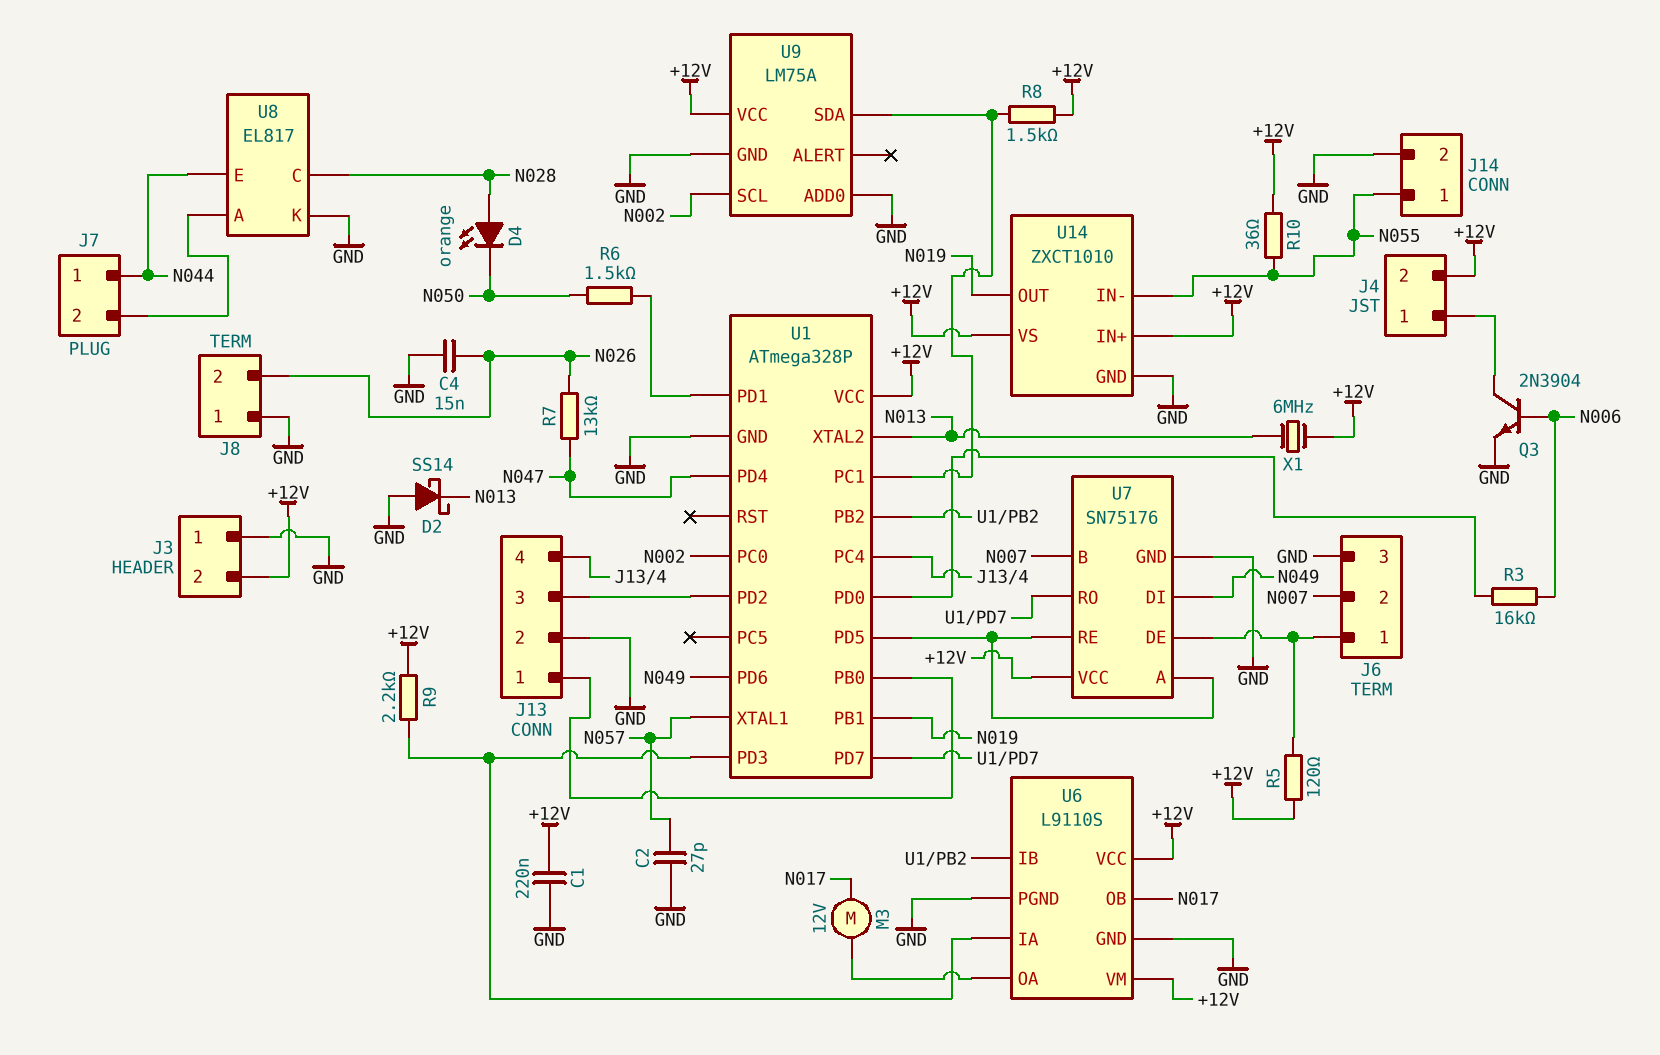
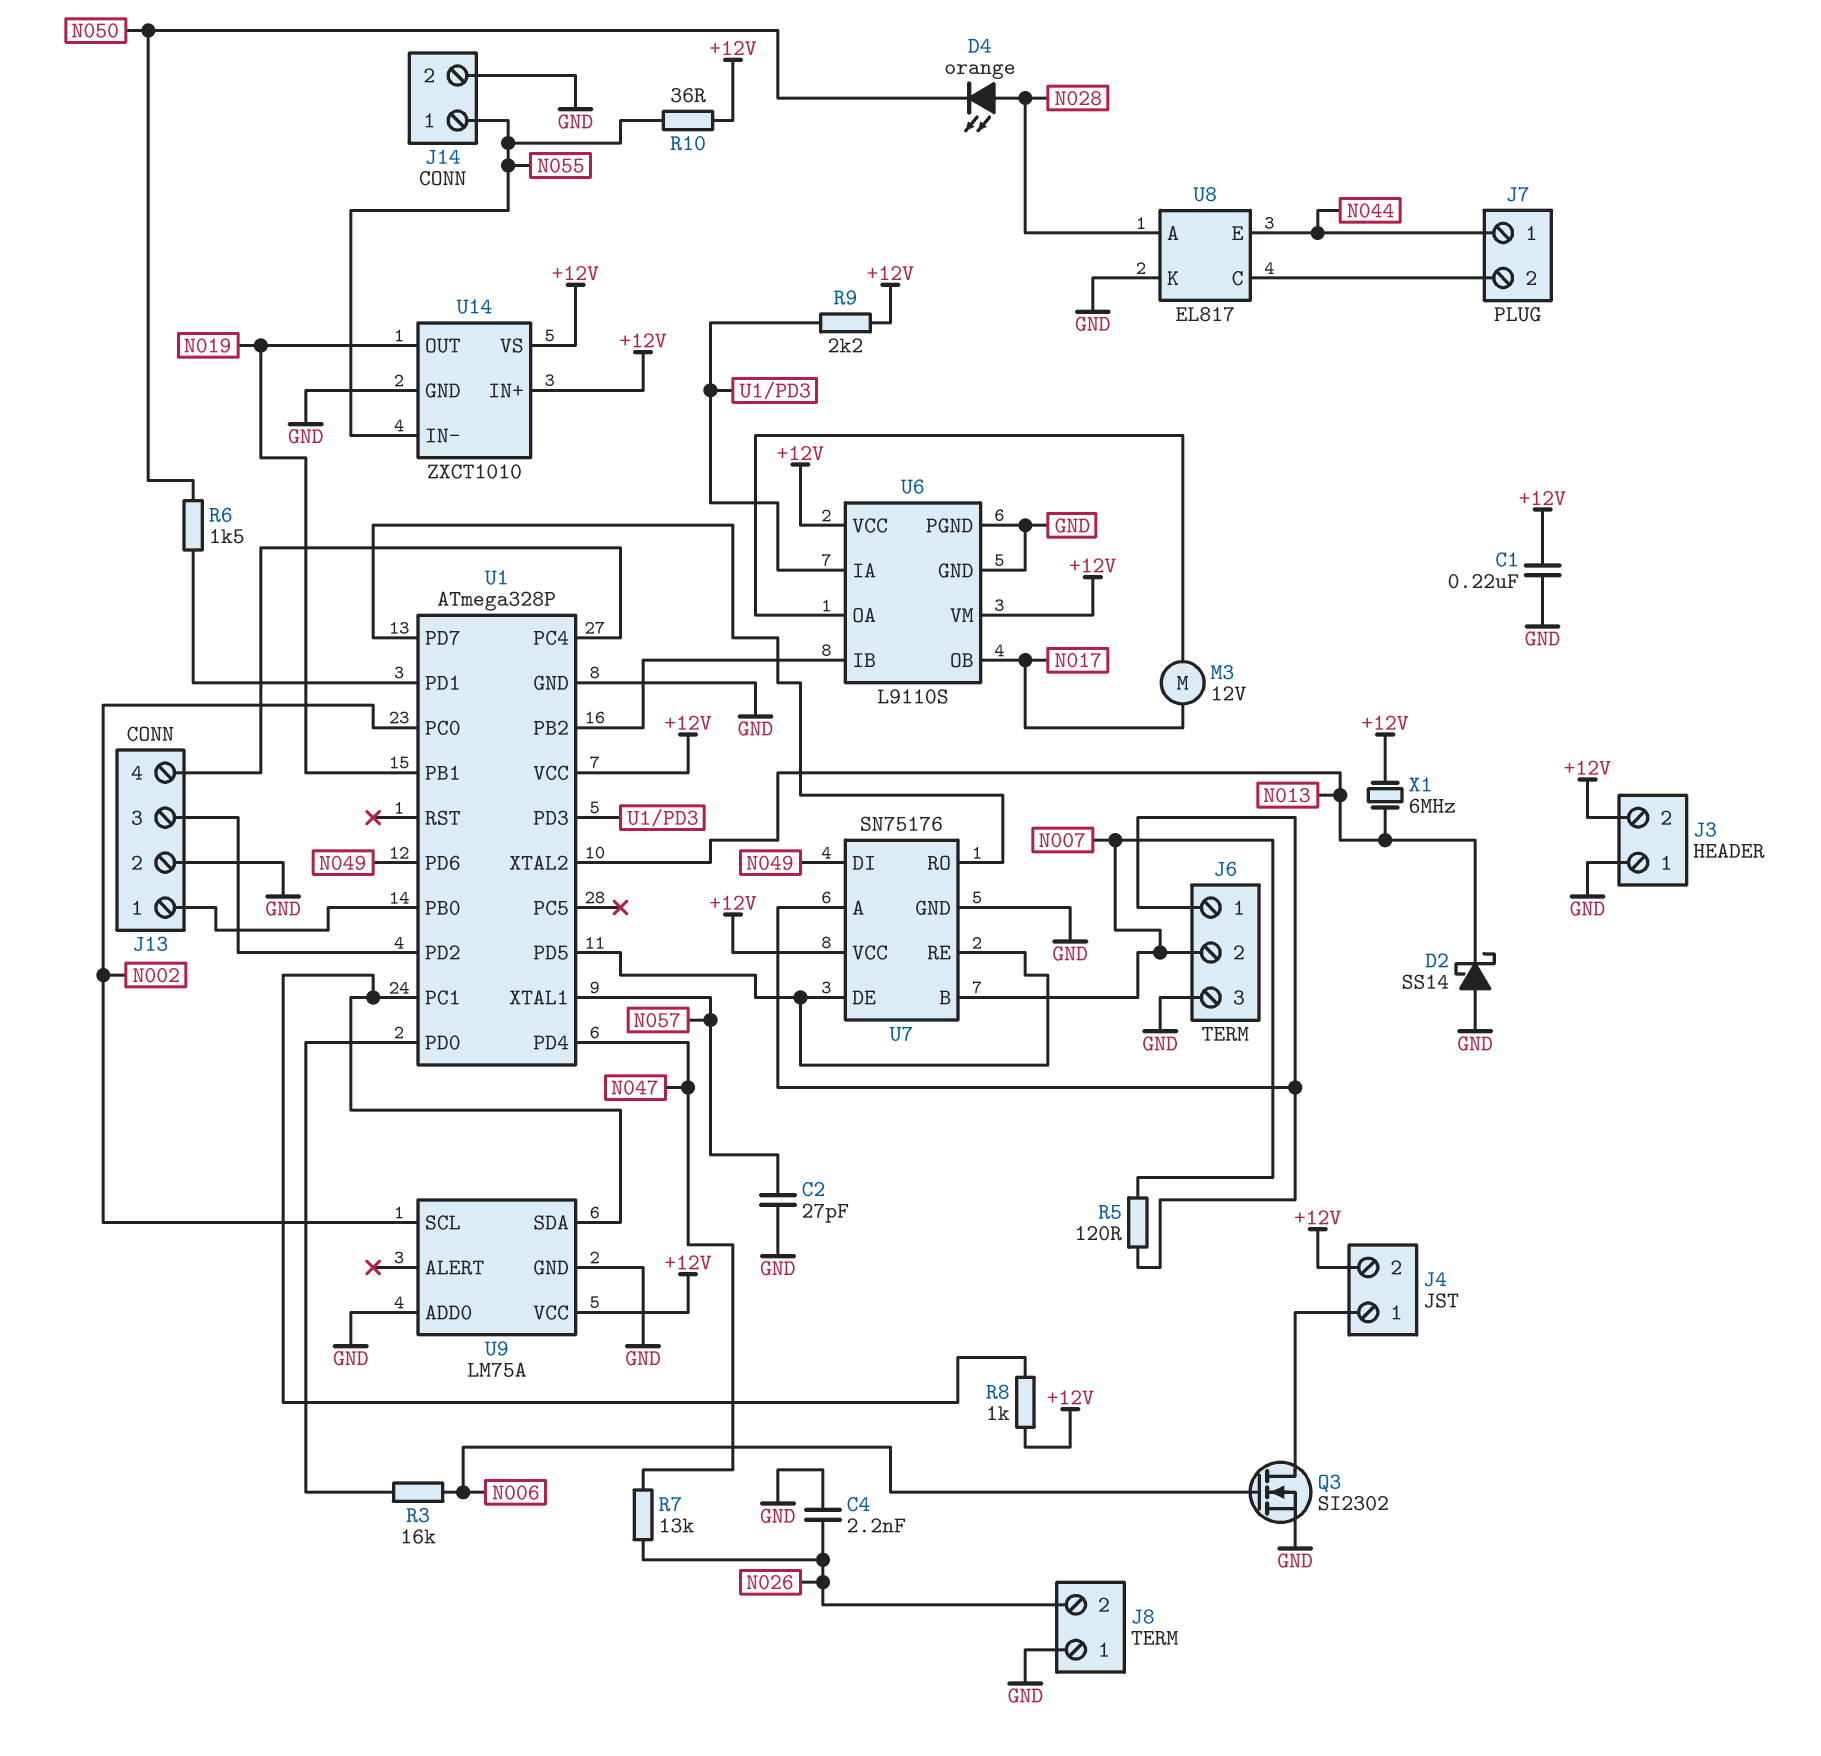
C4: 15nF (GND, N026) -> 2.2nF (GND, N026)
Q3: NPN 2N3904 (B N006, C J4/1, E GND) -> NMOS SI2302 (G N006, D J4/1, S GND)
R5: 120 (+12V, J6/1) -> 120 (J6/1, N007)
R8: 1.5k (+12V, U1/PC1) -> 1k (+12V, U1/PC1)
U7 pin A: U1/PD5 -> J6/1
U7 pin DE: J6/1 -> U1/PD5
U8 pin A: J7/2 -> N028
U8 pin C: N028 -> J7/2

